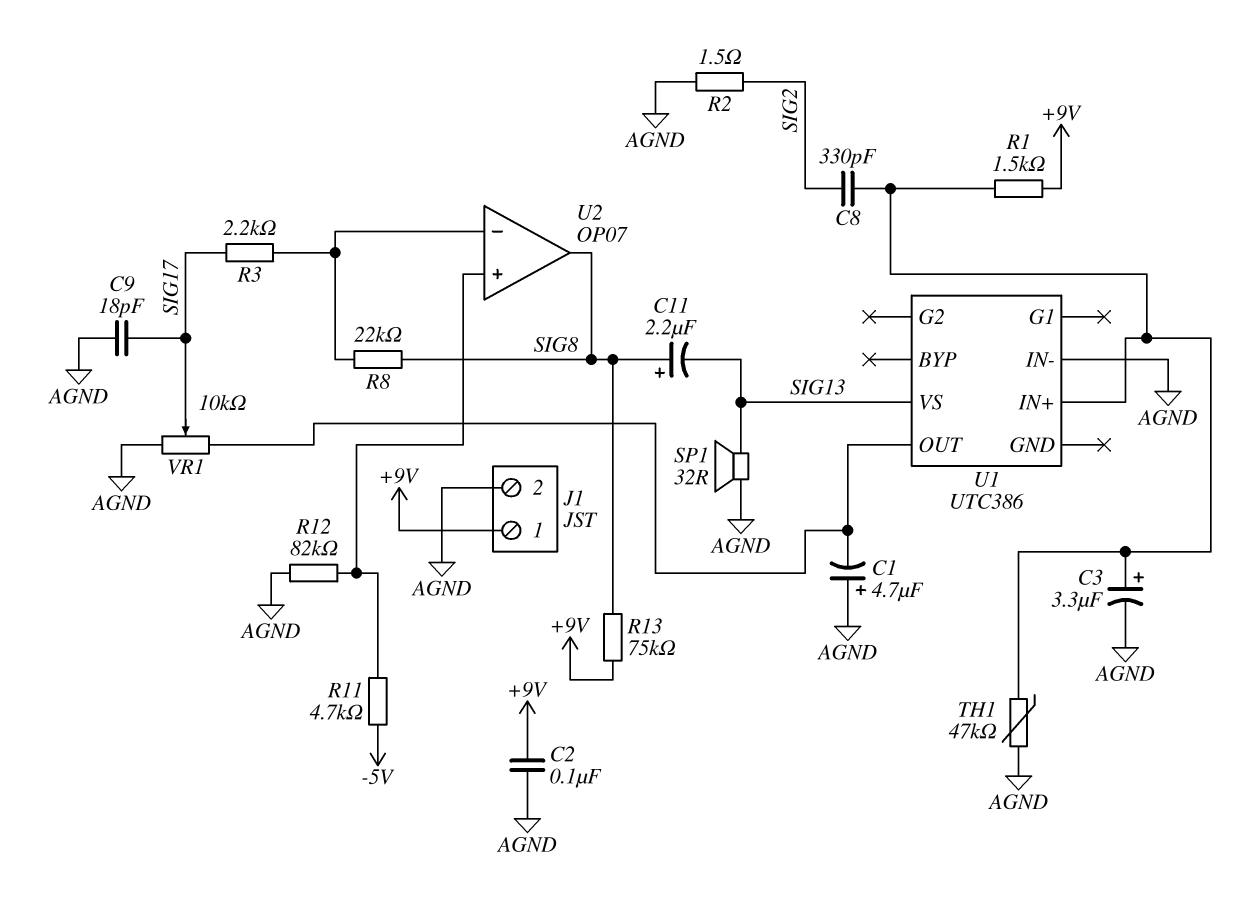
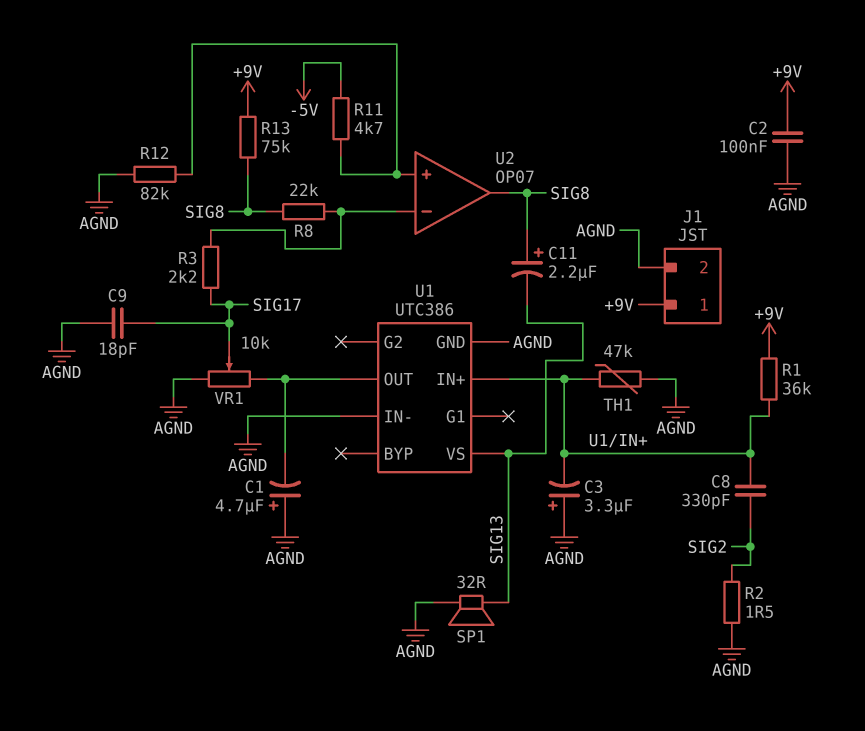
C3: 3.3uF (plus U1/IN+, minus AGND) -> 3.3uF (plus AGND, minus U1/IN+)
R1: 1.5k (+9V, U1/IN+) -> 36k (+9V, U1/IN+)
U1 pin GND: none -> AGND

